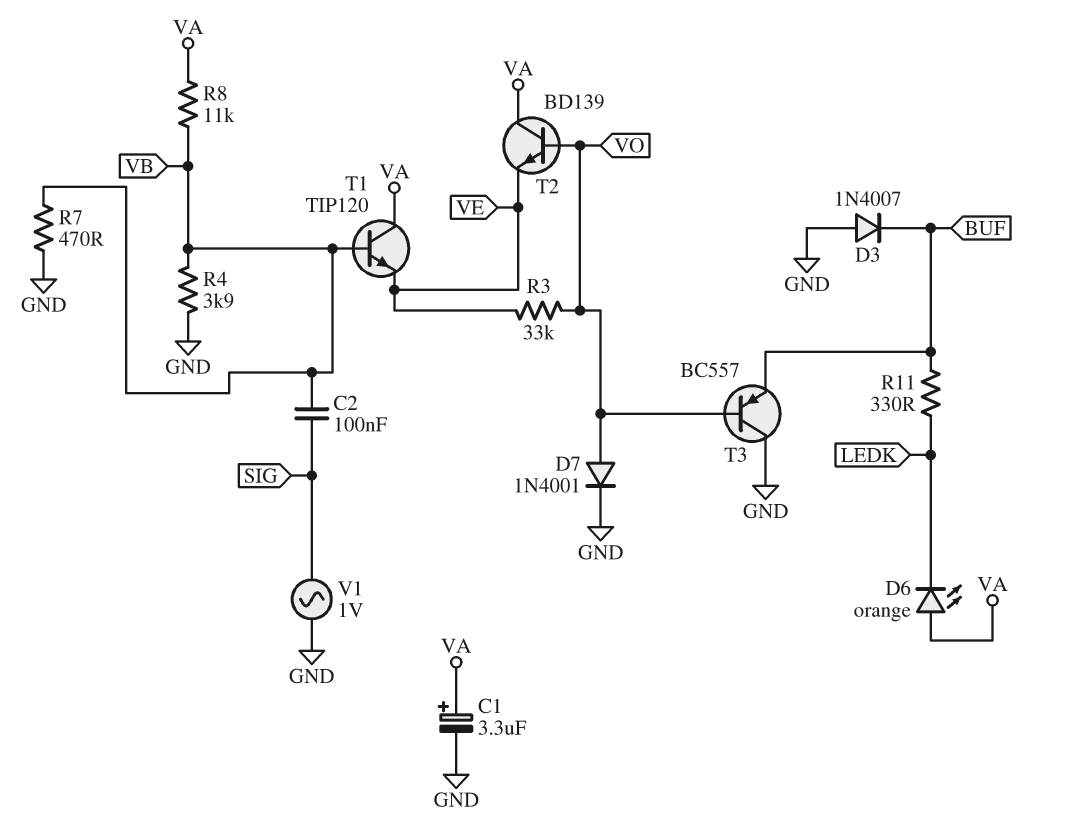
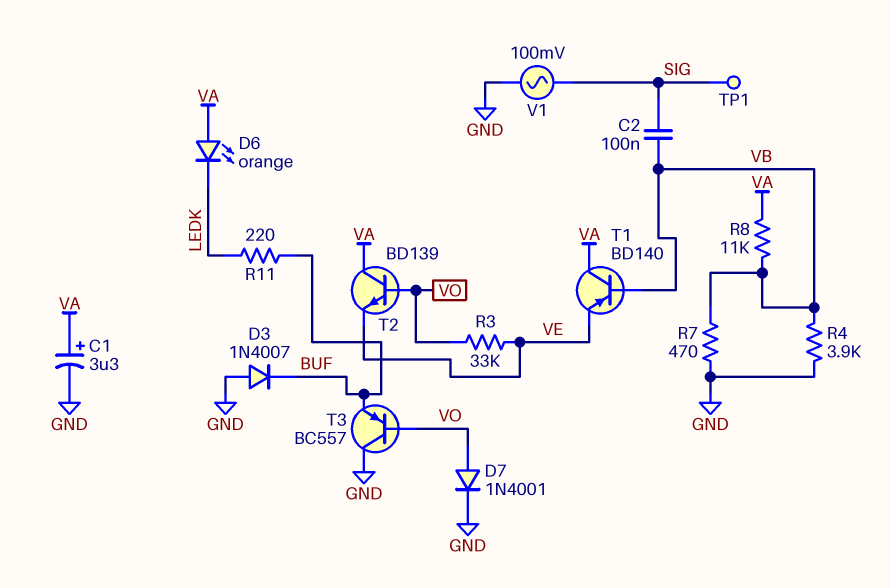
R11: 330 (BUF, LEDK) -> 220 (BUF, LEDK)
T1: NPN TIP120 (B VB, C VA, E VE) -> PNP BD140 (B VB, C VA, E VE)
TP1: none -> test point (SIG)
V1: AC 1V (GND, SIG) -> AC 100mV (GND, SIG)

